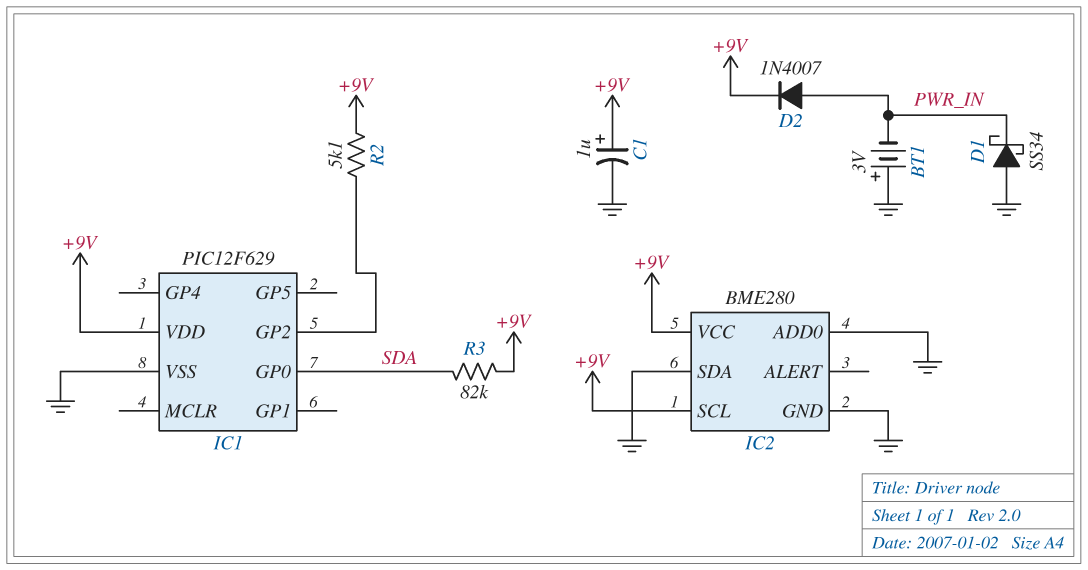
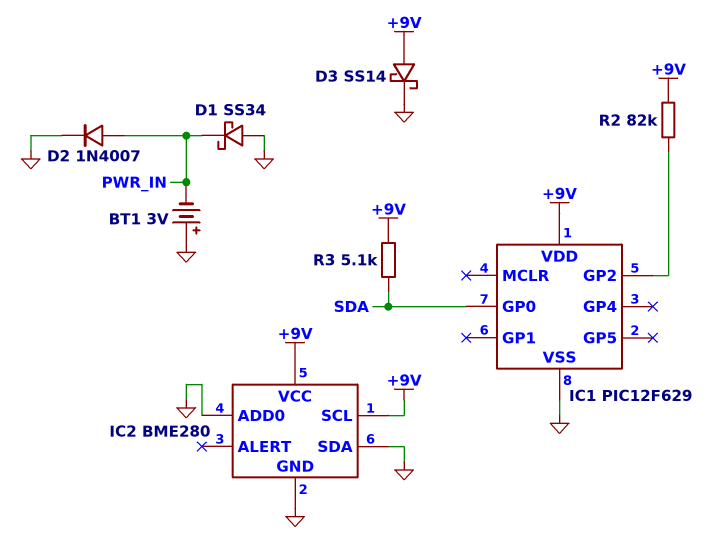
C1: 1uF (plus +9V, minus GND) -> none
D2: diode 1N4007 (A PWR_IN, K +9V) -> diode 1N4007 (A PWR_IN, K GND)
D3: none -> schottky SS14 (A +9V, K GND)
R2: 5.1k (+9V, IC1/GP2) -> 82k (+9V, IC1/GP2)
R3: 82k (+9V, SDA) -> 5.1k (+9V, SDA)

